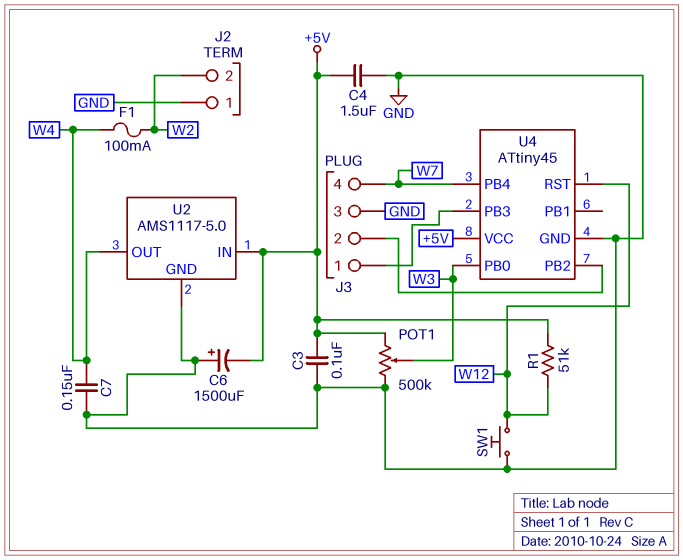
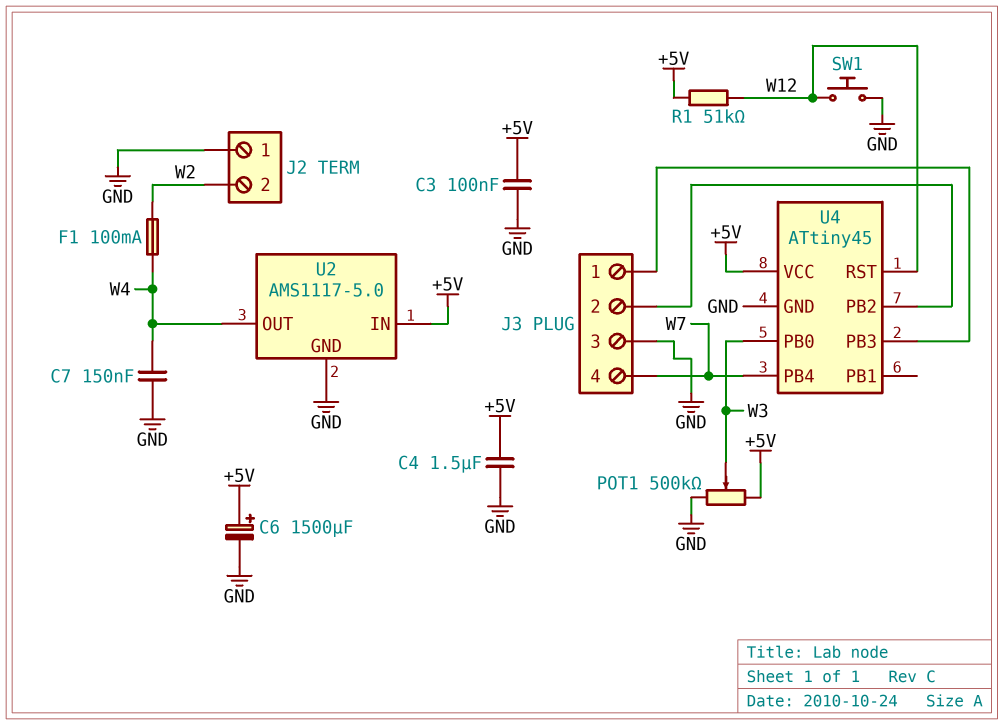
C6: 1500uF (plus GND, minus +5V) -> 1500uF (plus +5V, minus GND)

